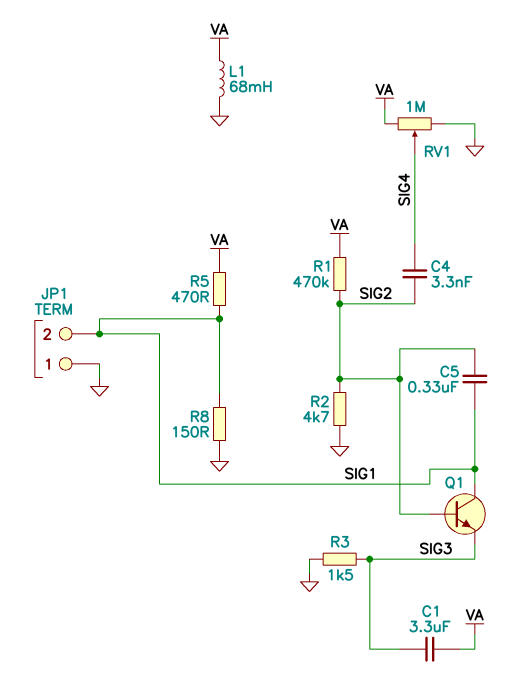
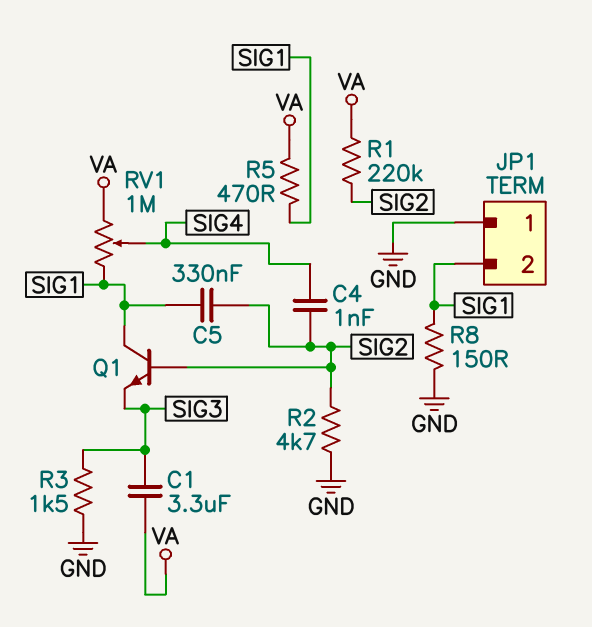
C4: 3.3nF (SIG2, SIG4) -> 1nF (SIG2, SIG4)
L1: 68mH (GND, VA) -> none
R1: 470k (SIG2, VA) -> 220k (SIG2, VA)
RV1: 1M (GND, VA, wiper SIG4) -> 1M (SIG1, VA, wiper SIG4)

